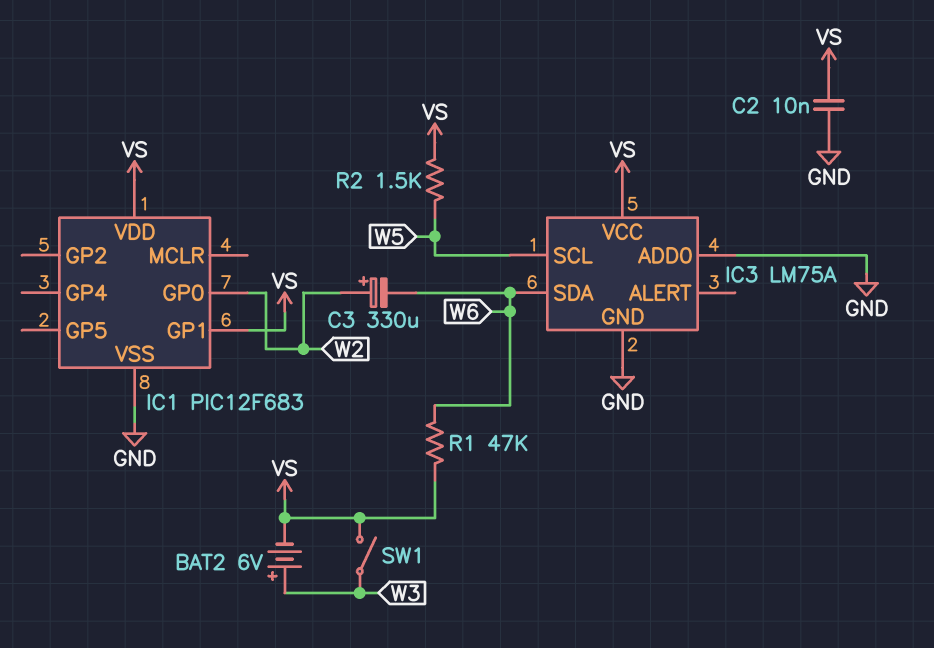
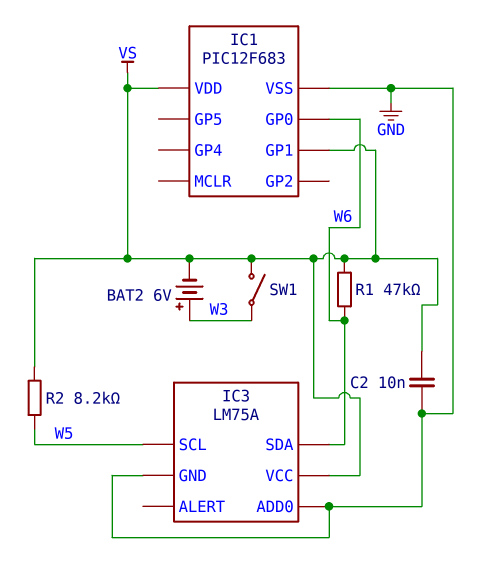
C3: 330uF (plus W2, minus W6) -> none
IC1 pin GP0: W2 -> W6
R2: 1.5k (VS, W5) -> 8.2k (VS, W5)

